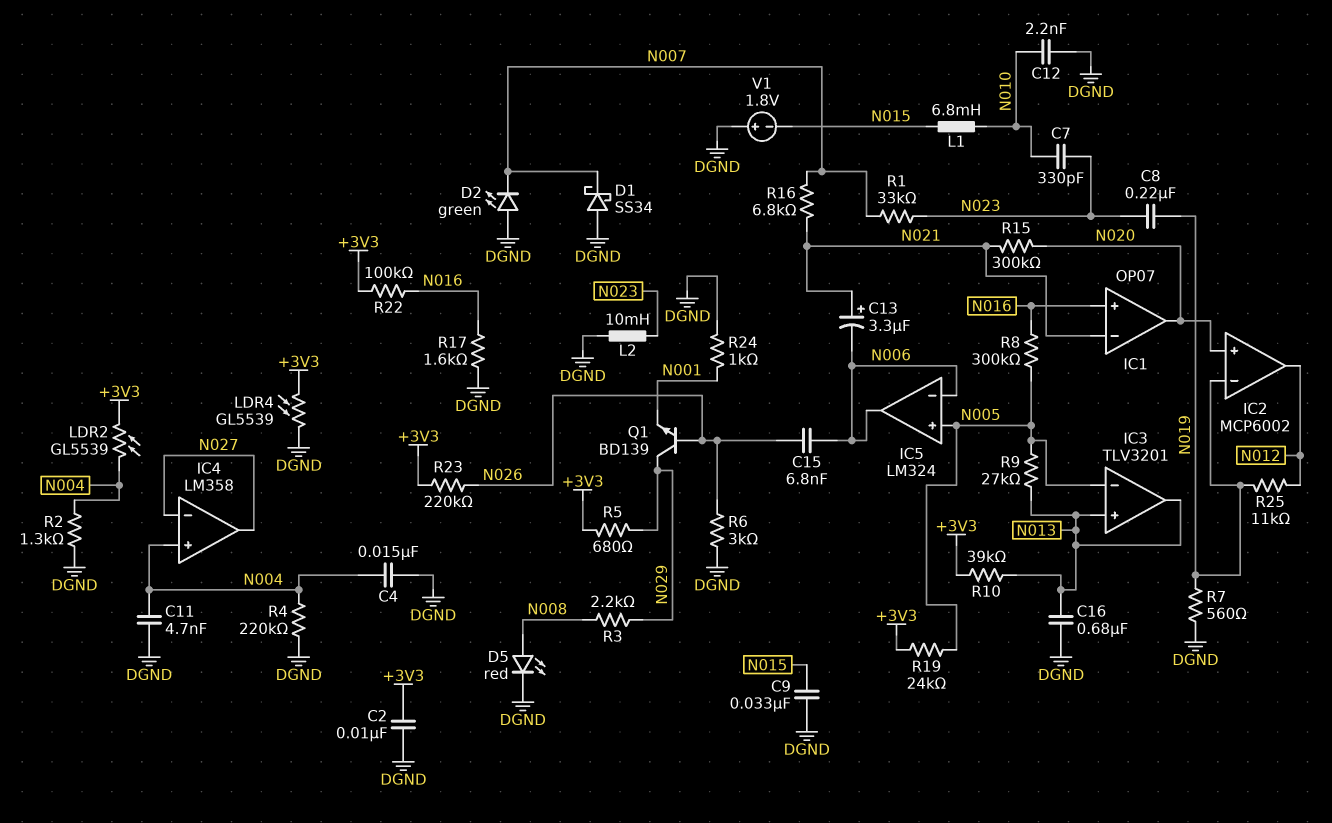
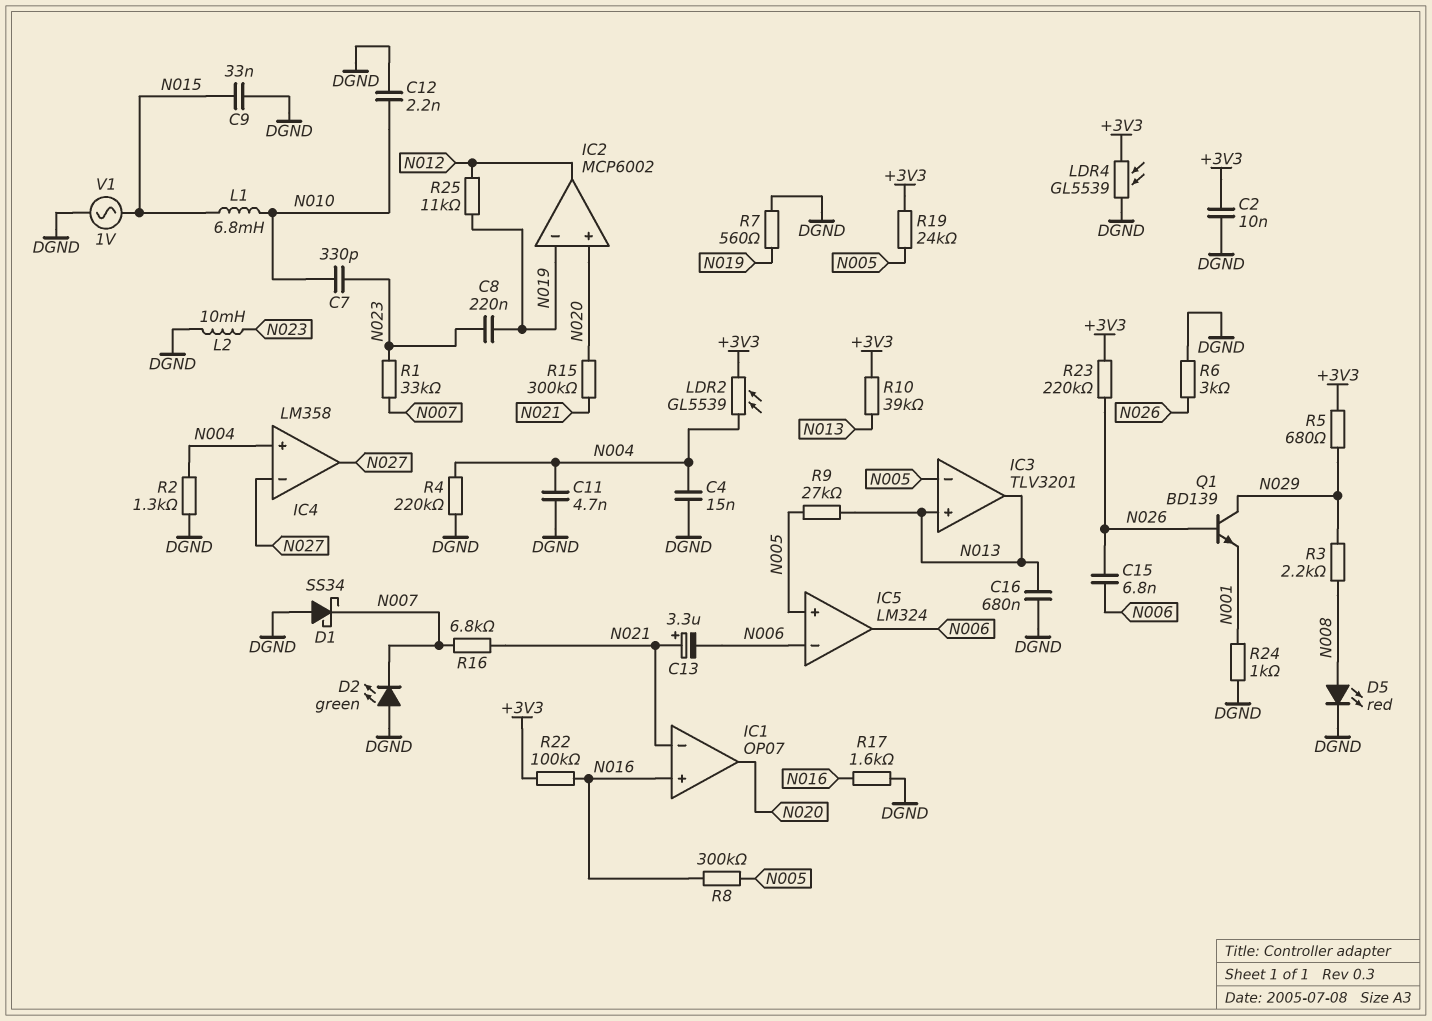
V1: 1.8V (plus DGND, minus N015) -> AC 1V (DGND, N015)

